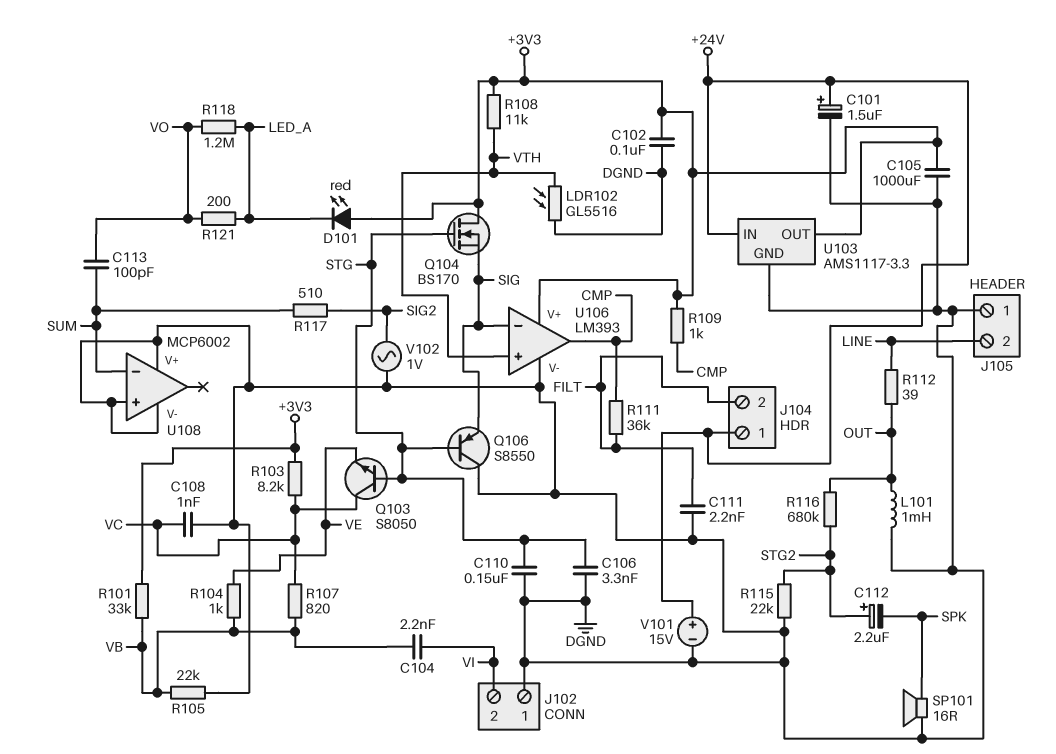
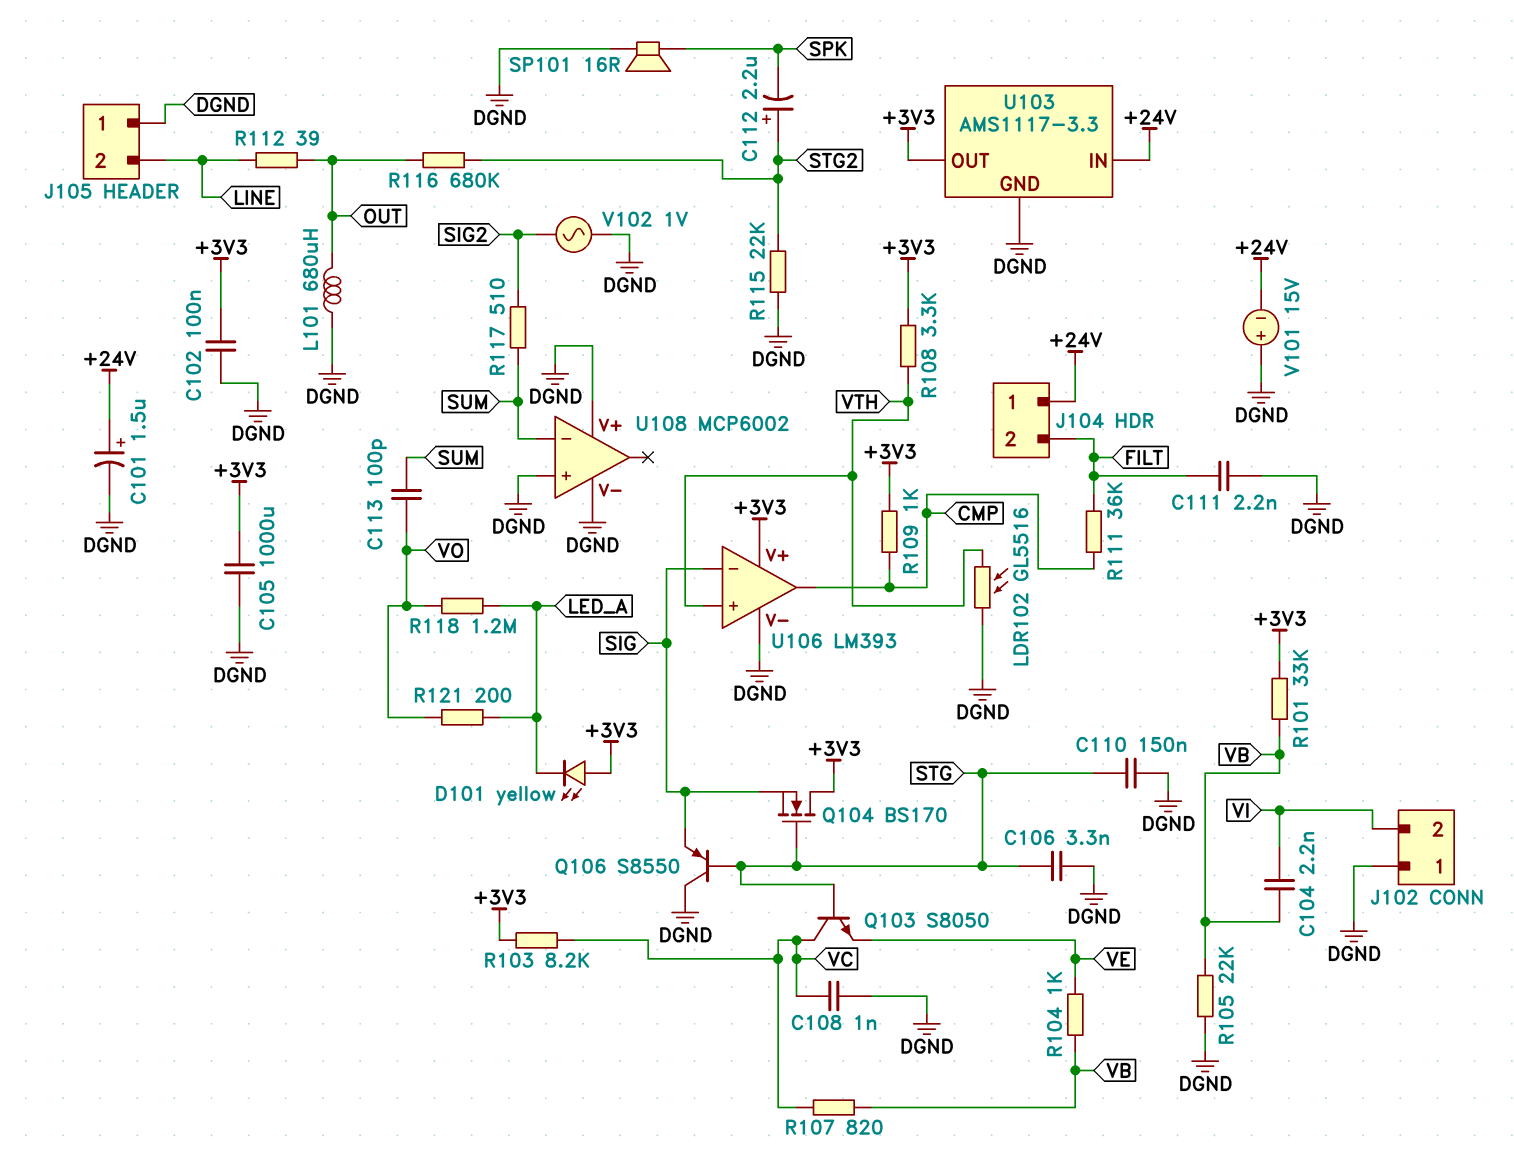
D101: LED red (A +3V3, K LED_A) -> LED yellow (A +3V3, K LED_A)
L101: 1mH (DGND, OUT) -> 680uH (DGND, OUT)
R108: 11k (+3V3, VTH) -> 3.3k (+3V3, VTH)
V101: 15V (plus +24V, minus DGND) -> 15V (plus DGND, minus +24V)

